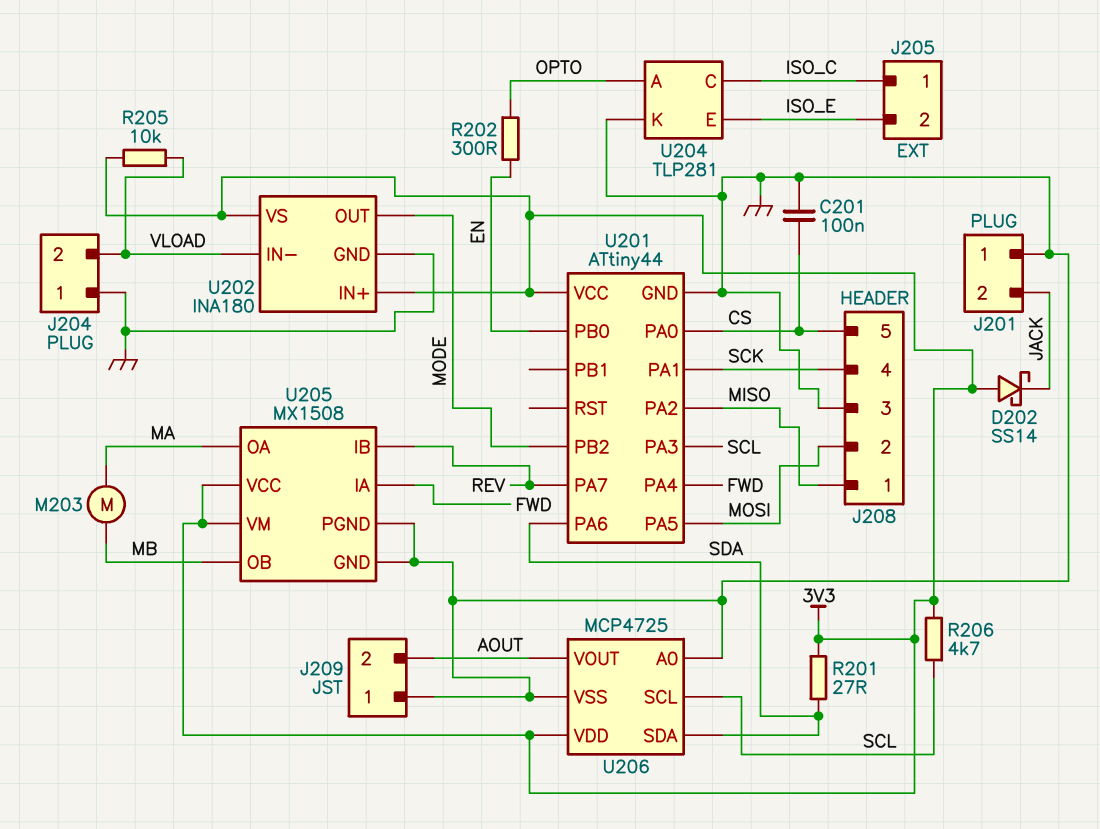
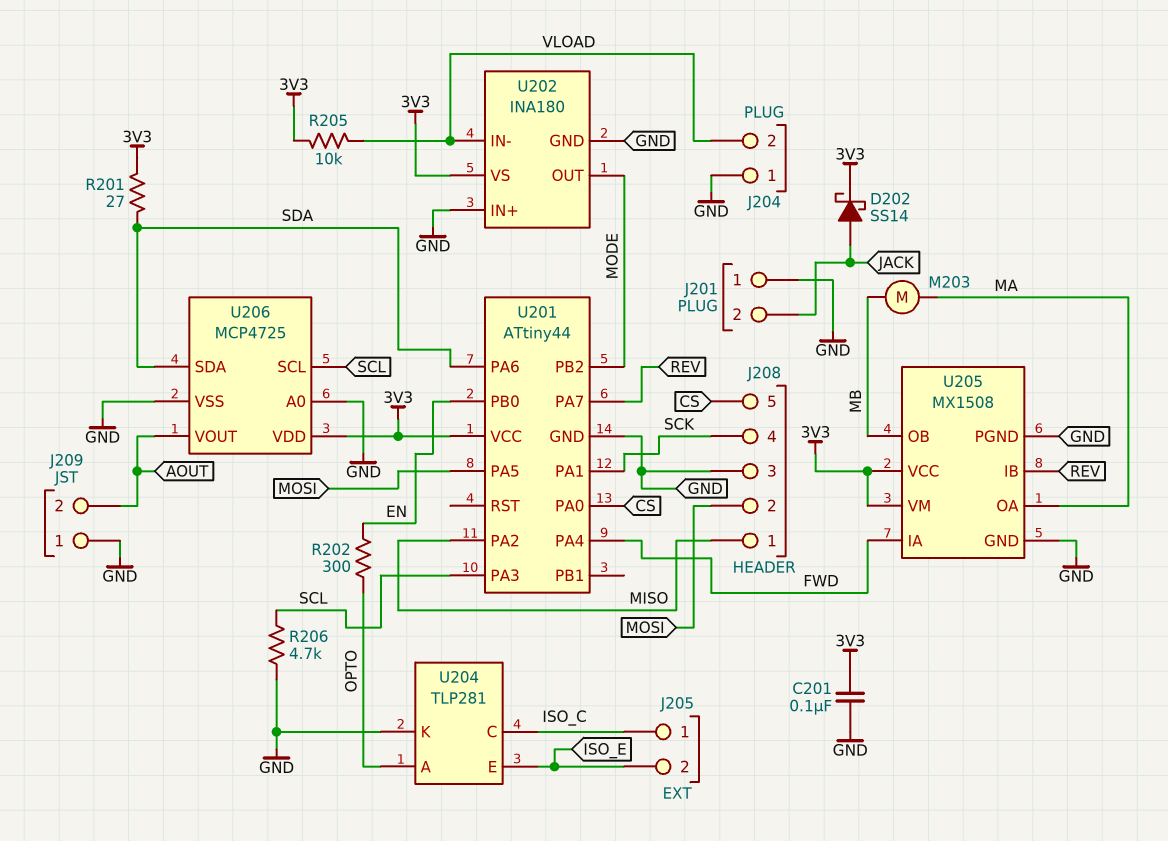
C201: 100nF (CS, GND) -> 100nF (3V3, GND)
D202: schottky SS14 (A 3V3, K JACK) -> schottky SS14 (A JACK, K 3V3)
R206: 4.7k (3V3, SCL) -> 4.7k (GND, SCL)
U202 pin IN+: 3V3 -> GND

